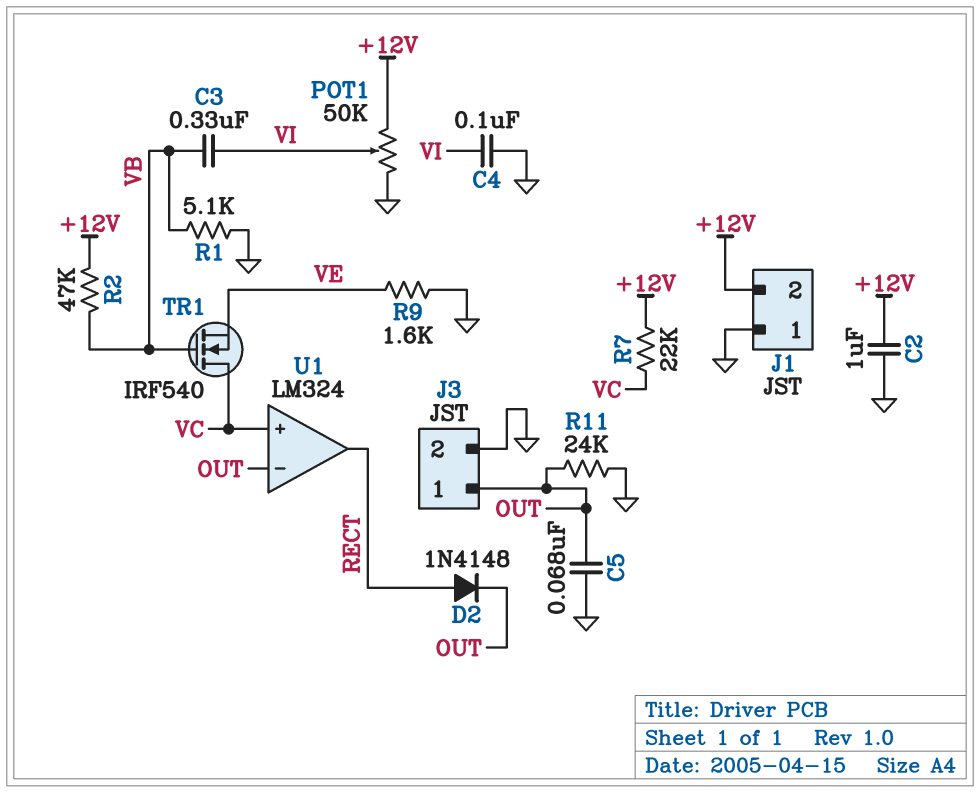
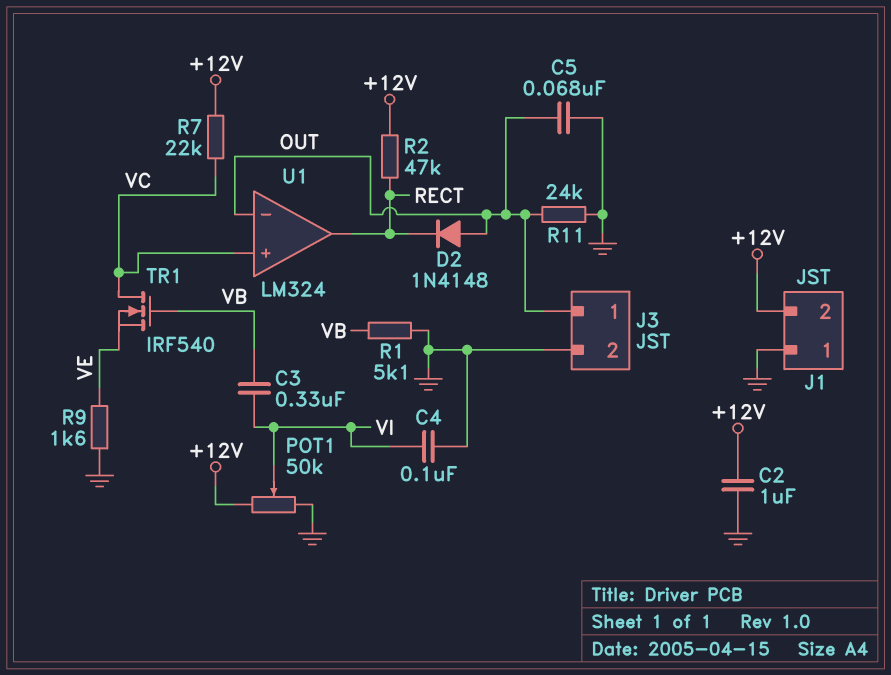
D2: diode 1N4148 (A RECT, K OUT) -> diode 1N4148 (A OUT, K RECT)
R2: 47k (+12V, VB) -> 47k (+12V, RECT)

